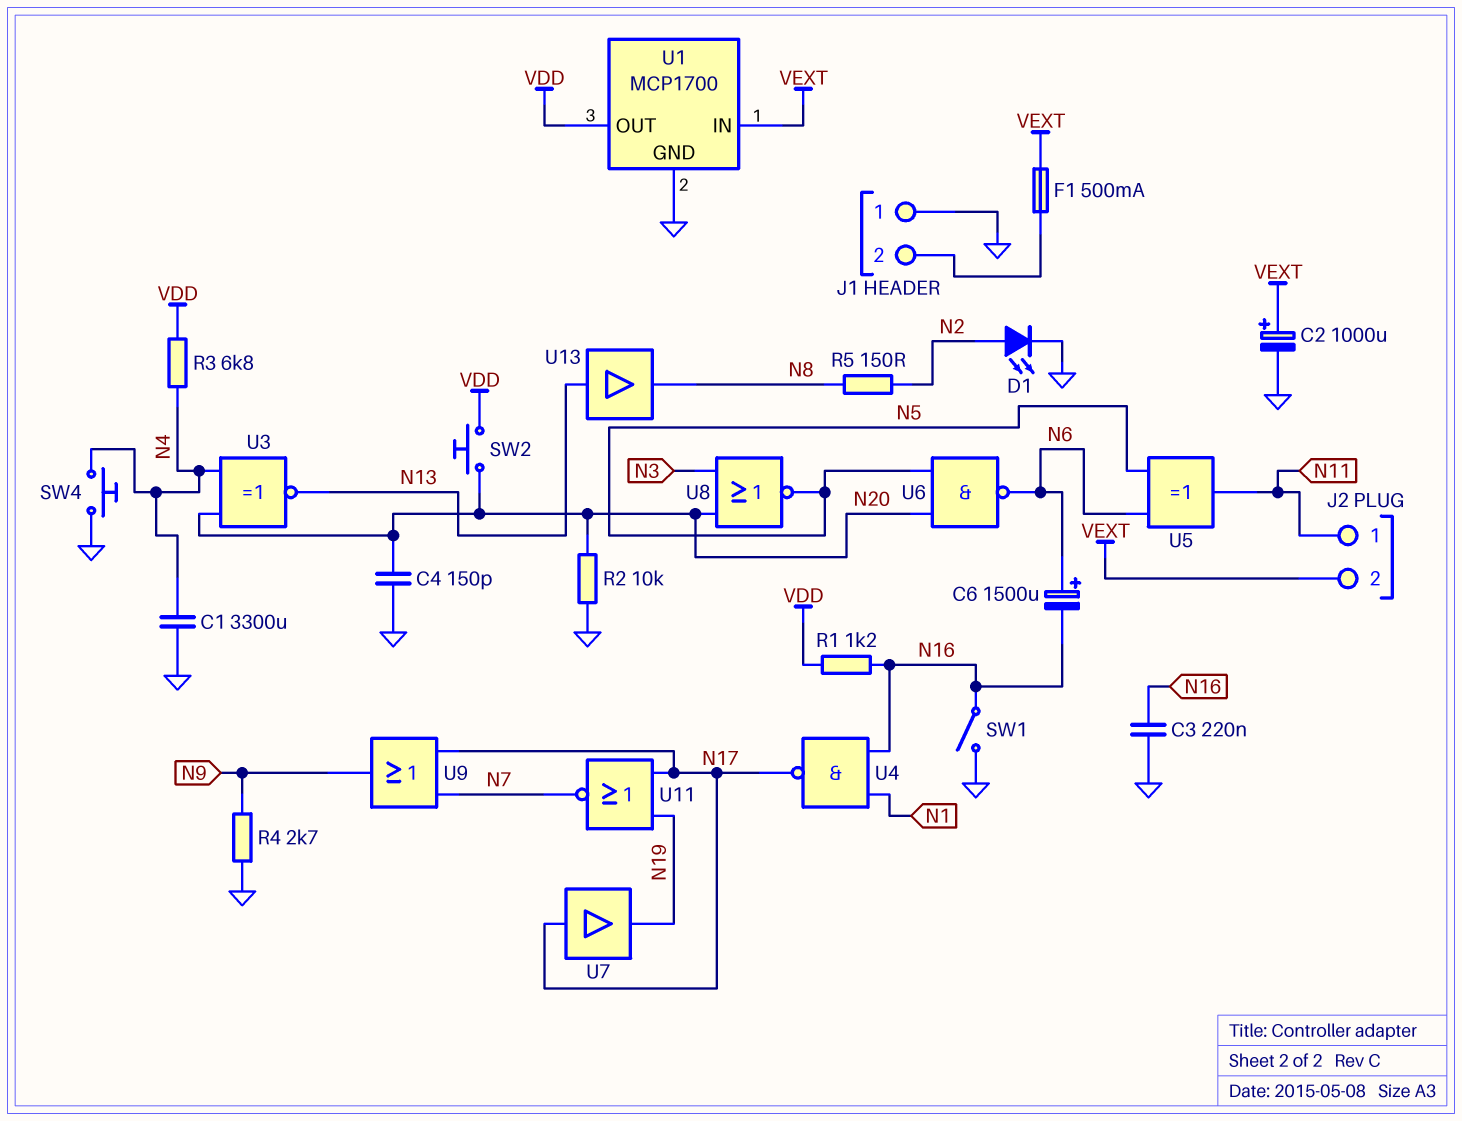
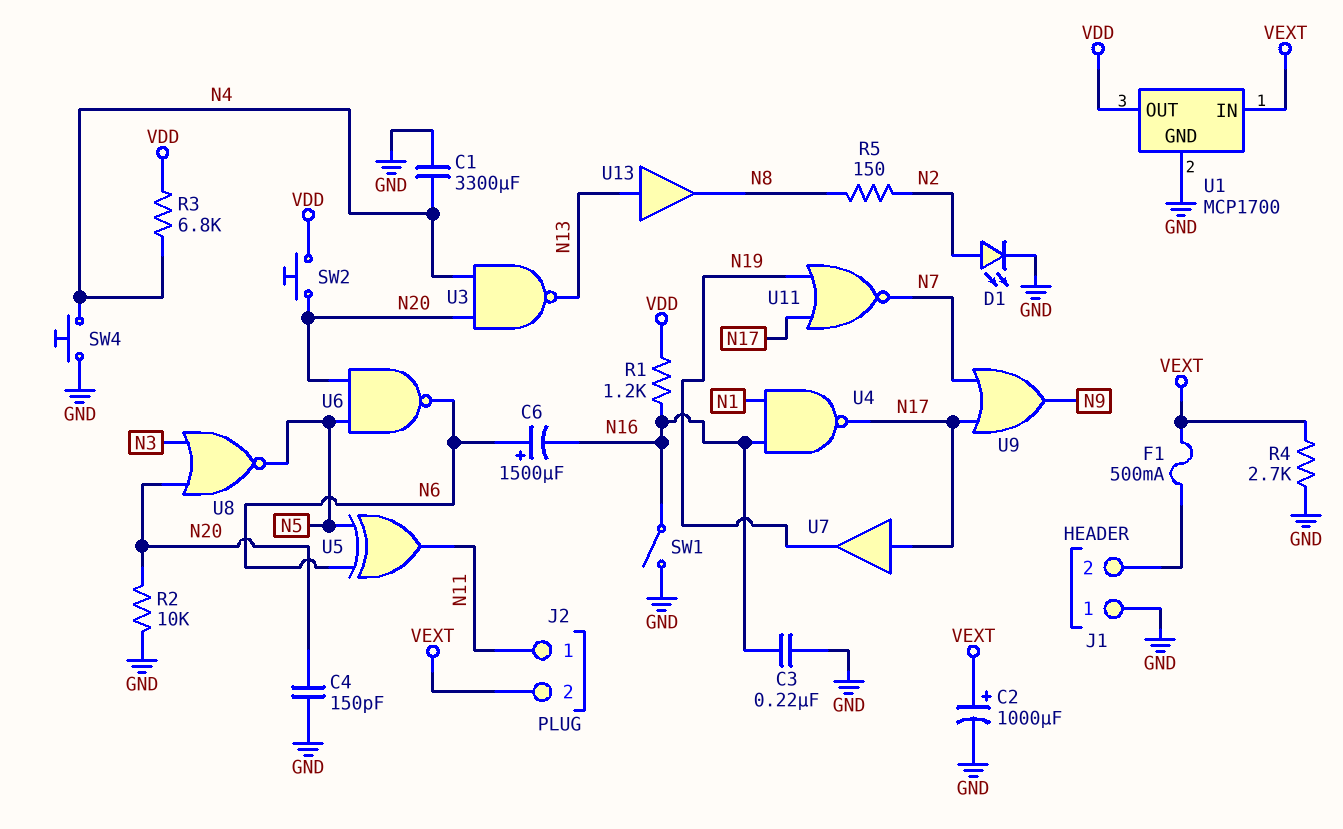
R4: 2.7k (GND, N9) -> 2.7k (GND, VEXT)
U3: XNOR (in N4, in N20, out N13) -> NAND (in N4, in N20, out N13)

